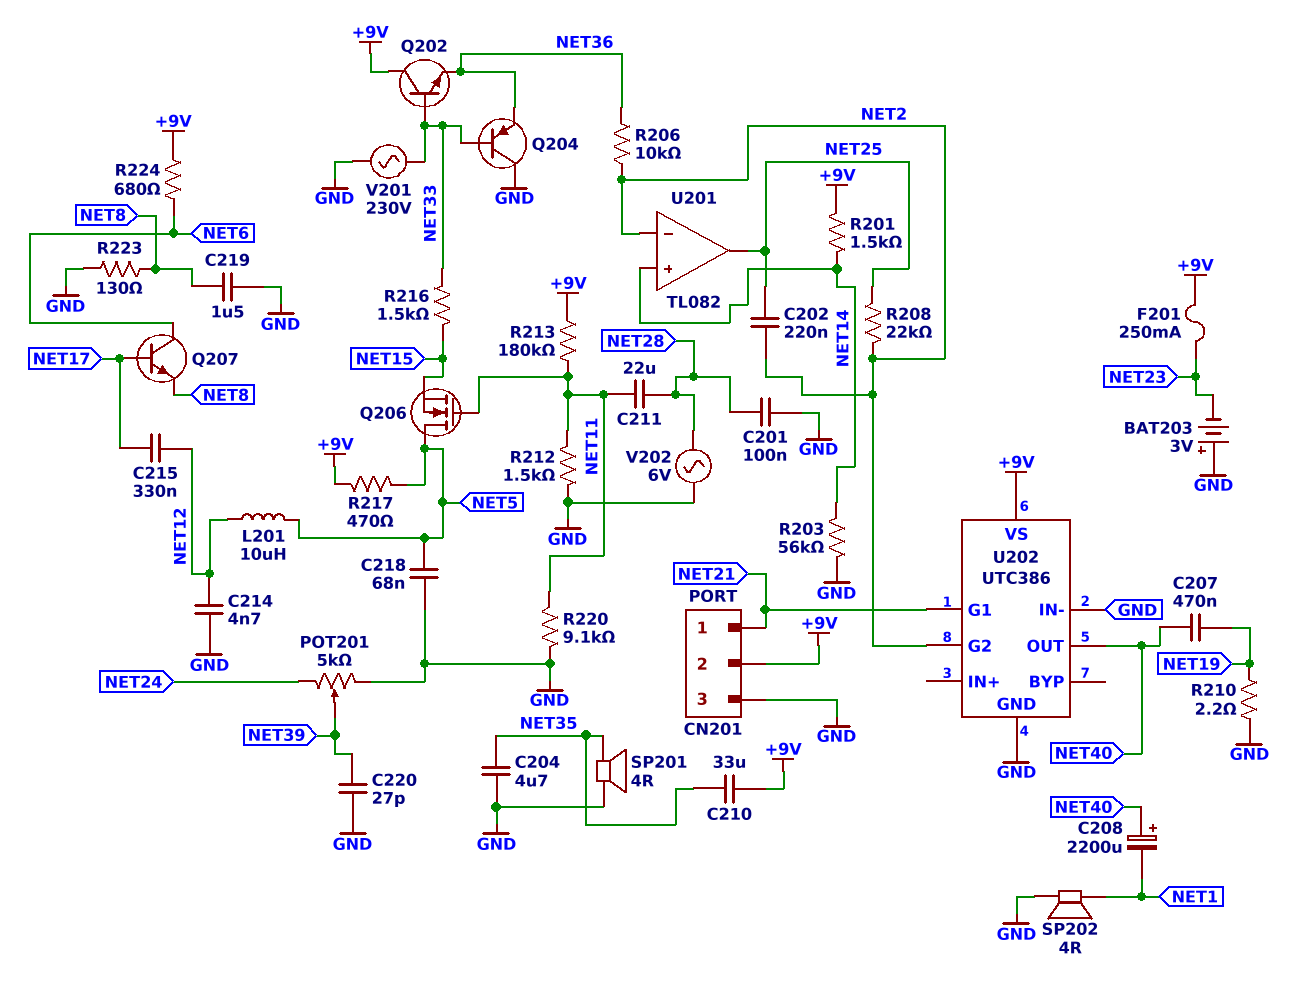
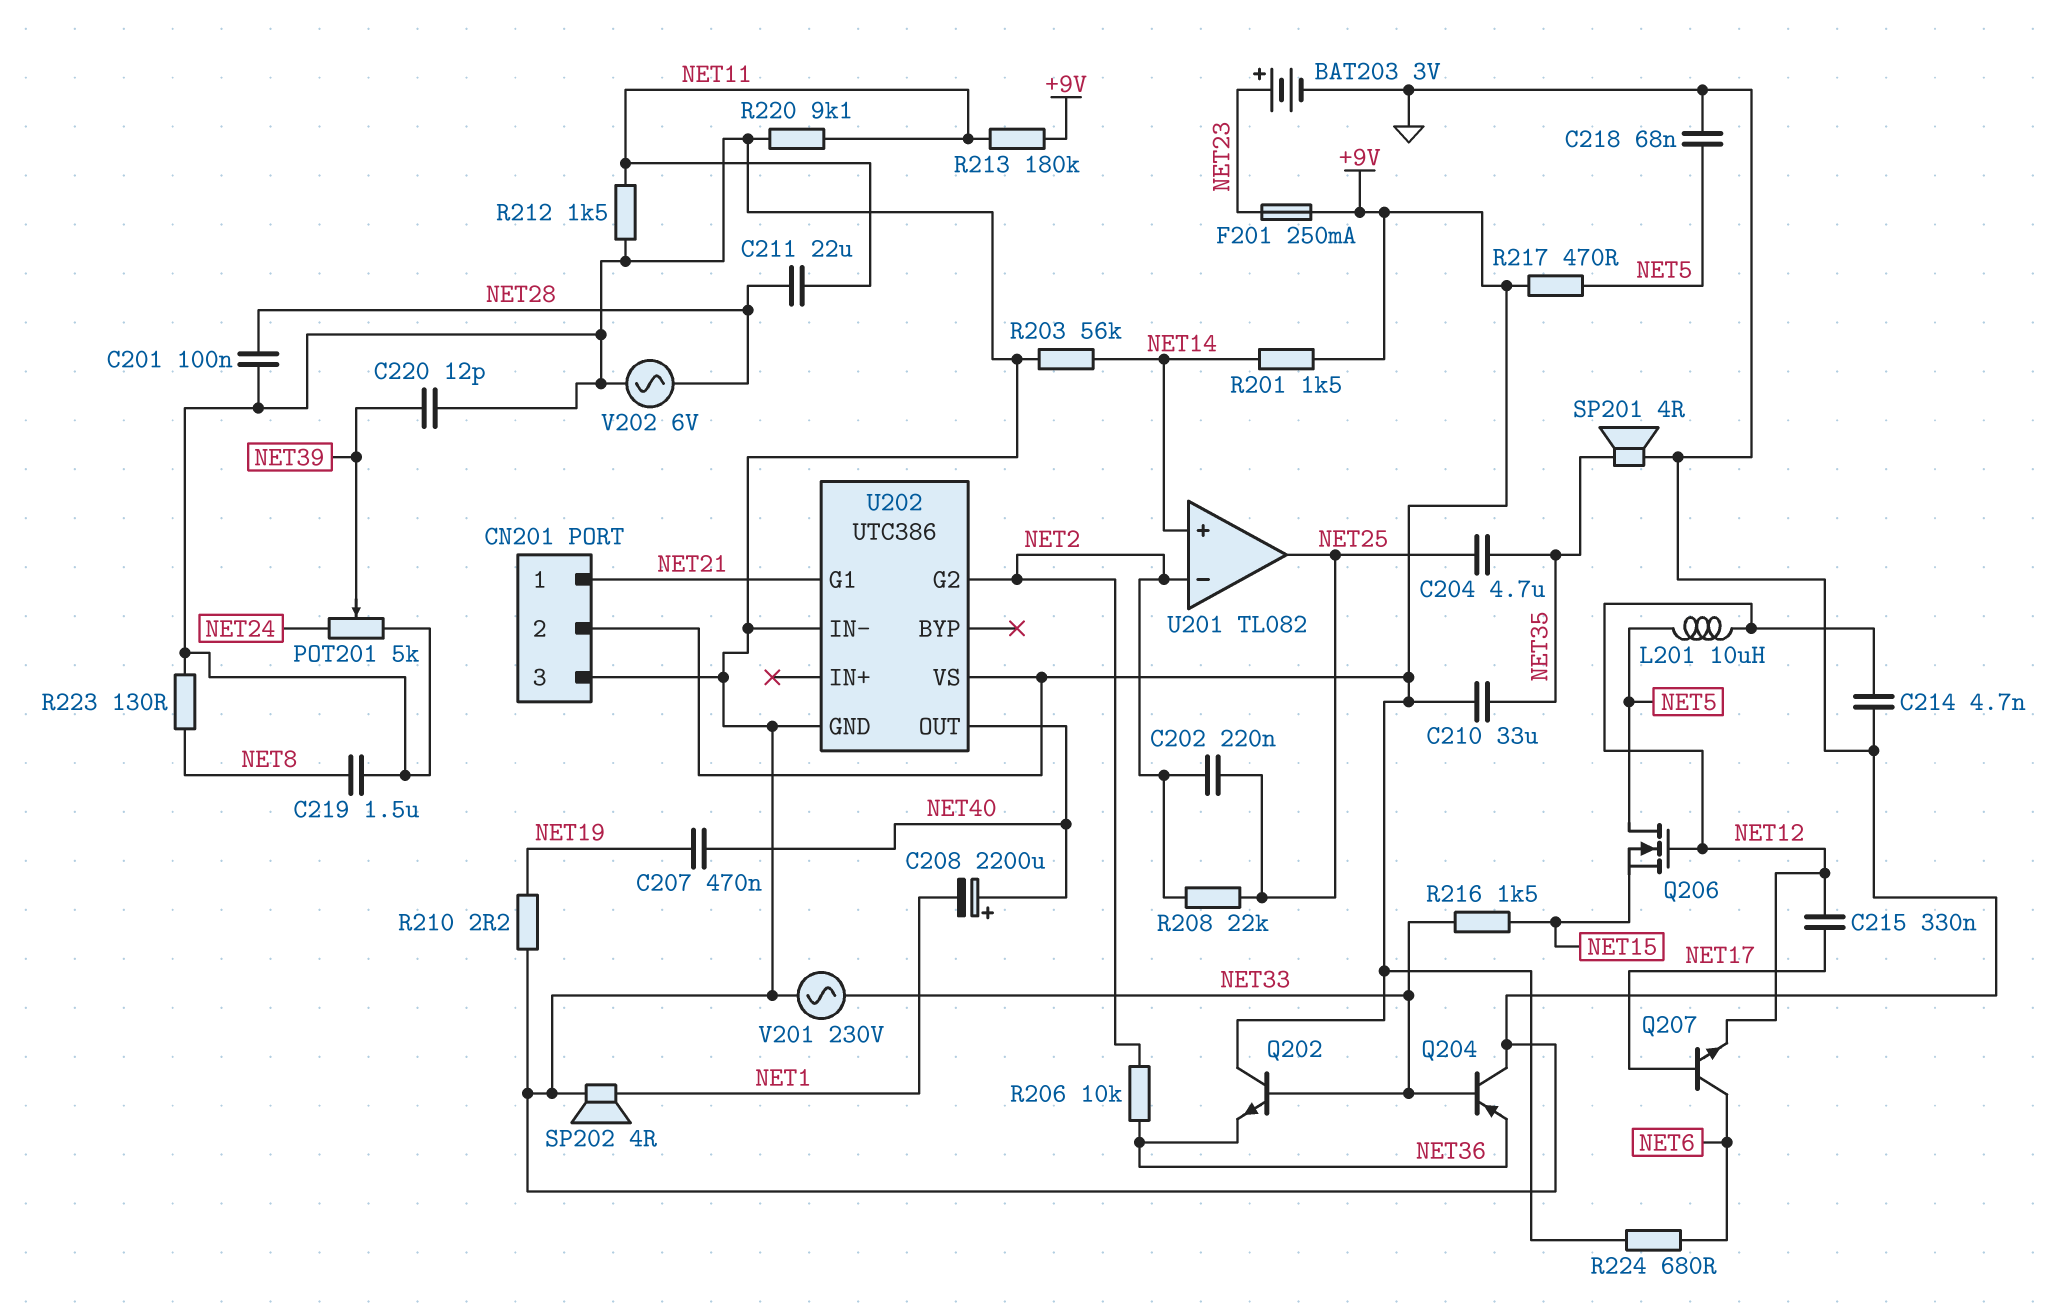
BAT203: 3V (plus GND, minus NET23) -> 3V (plus NET23, minus GND)
C204: 4.7uF (GND, NET35) -> 4.7uF (NET25, NET35)
C220: 27pF (GND, NET39) -> 12pF (GND, NET39)
Q206: NMOS (G NET11, D NET5, S NET15) -> NMOS (G NET12, D NET5, S NET15)
Q207: NPN (B NET17, C NET6, E NET8) -> NPN (B NET17, C NET6, E NET12)

